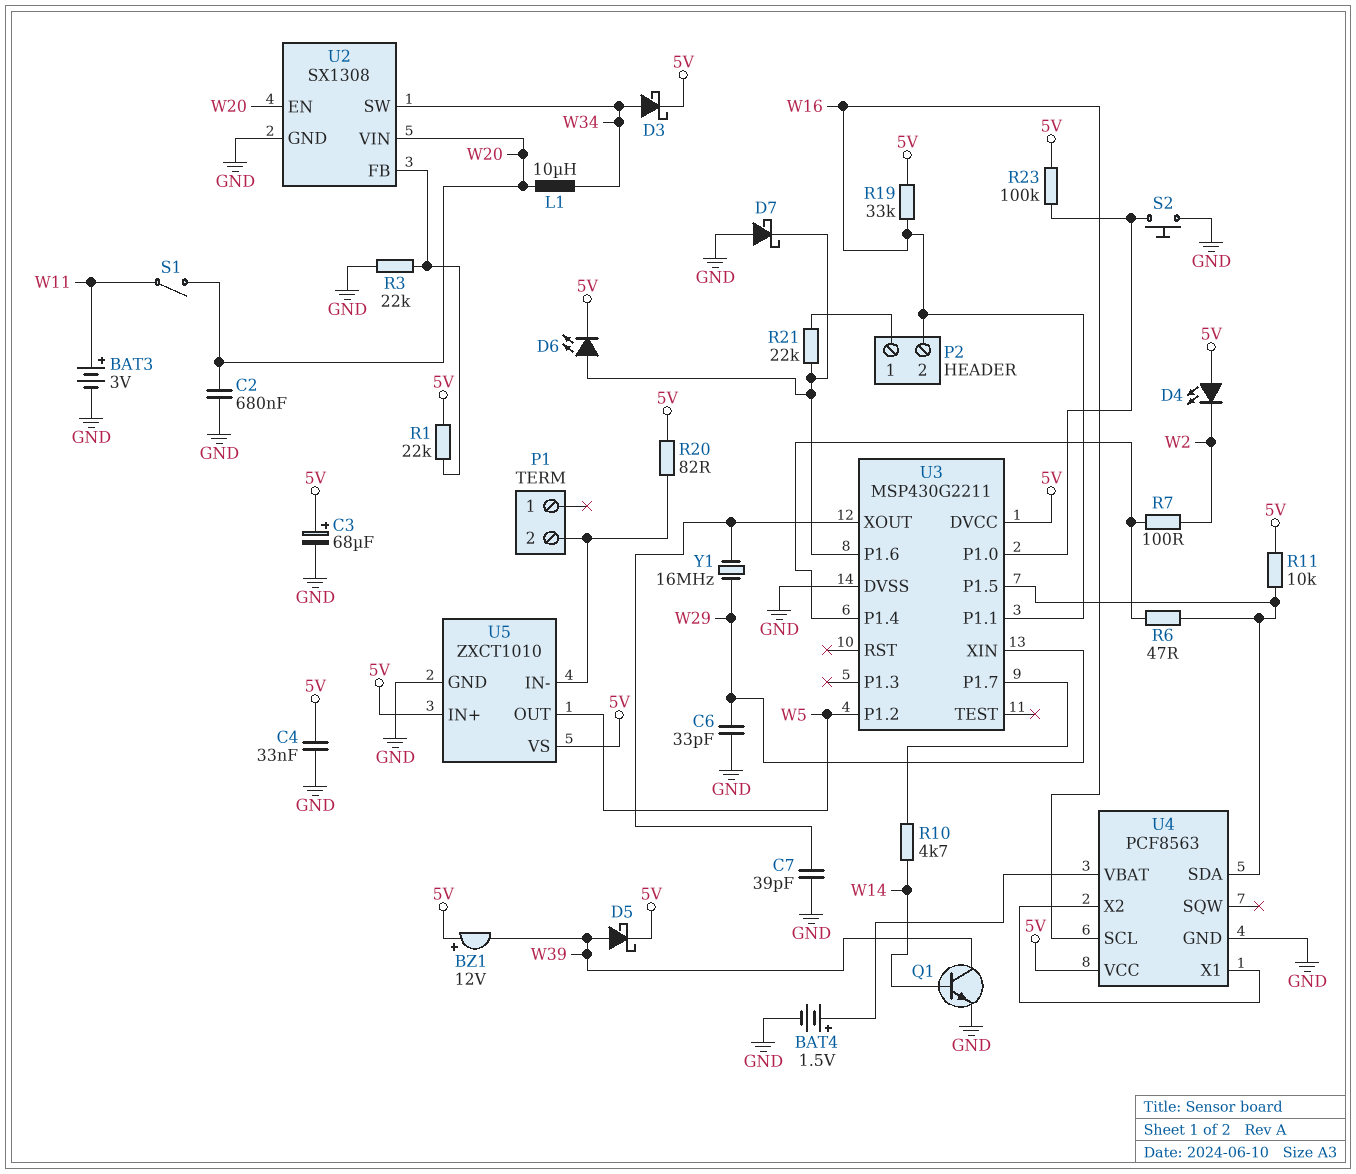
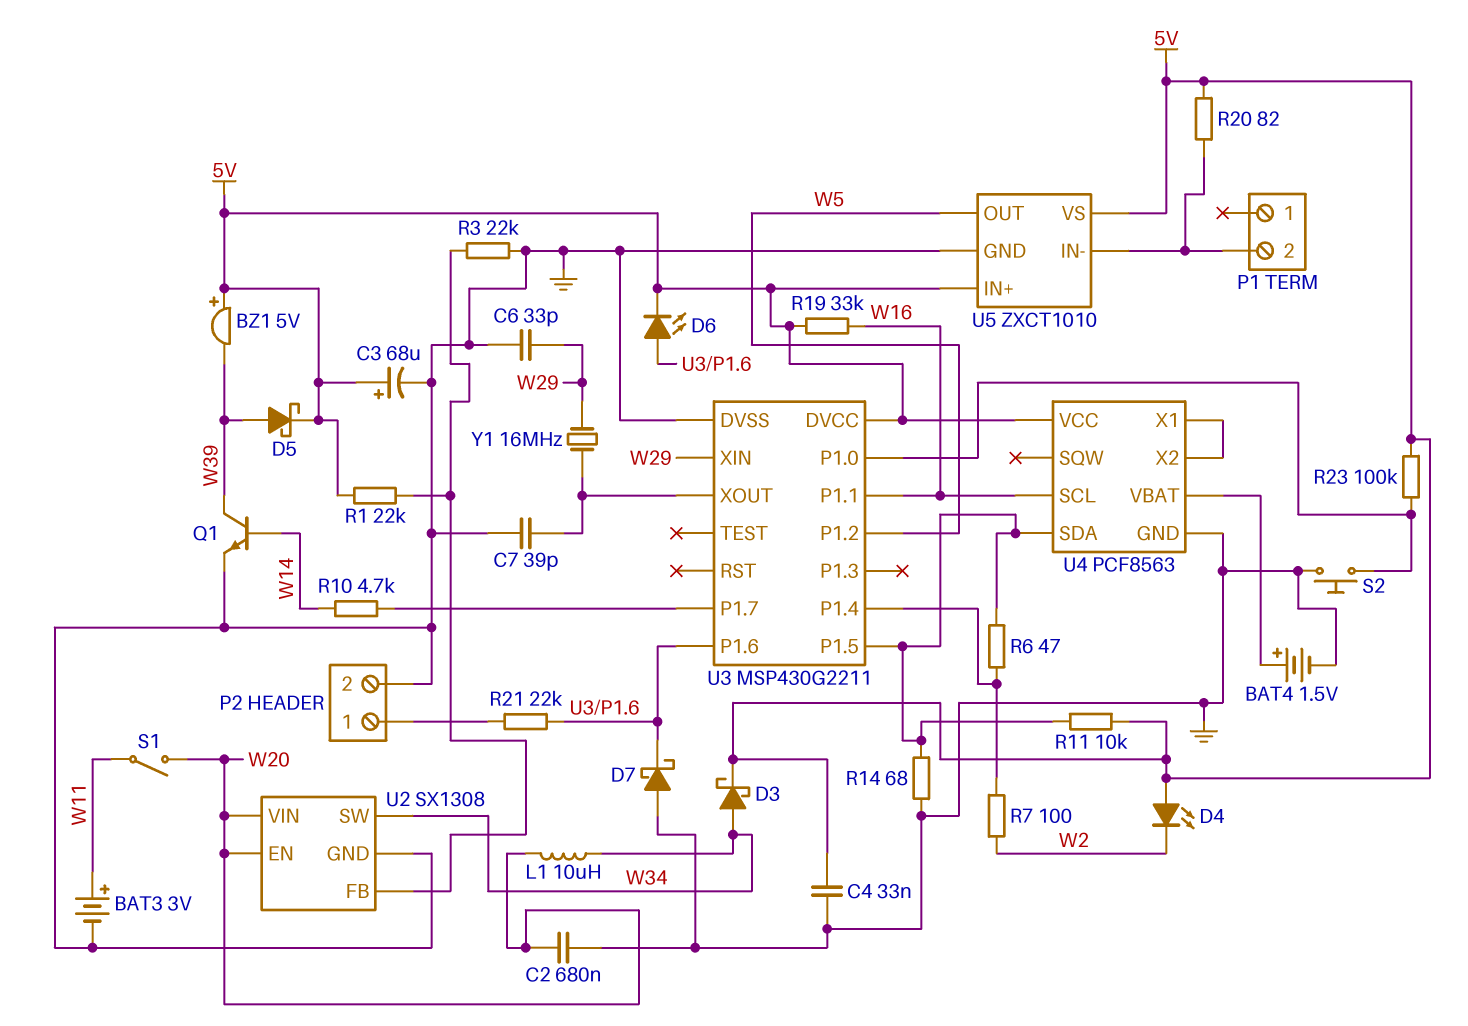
BZ1: buzzer 12V (plus 5V, minus W39) -> buzzer 5V (plus 5V, minus W39)
P2 pin 2: W16 -> GND
R14: none -> 68 (GND, U3/P1.5)

